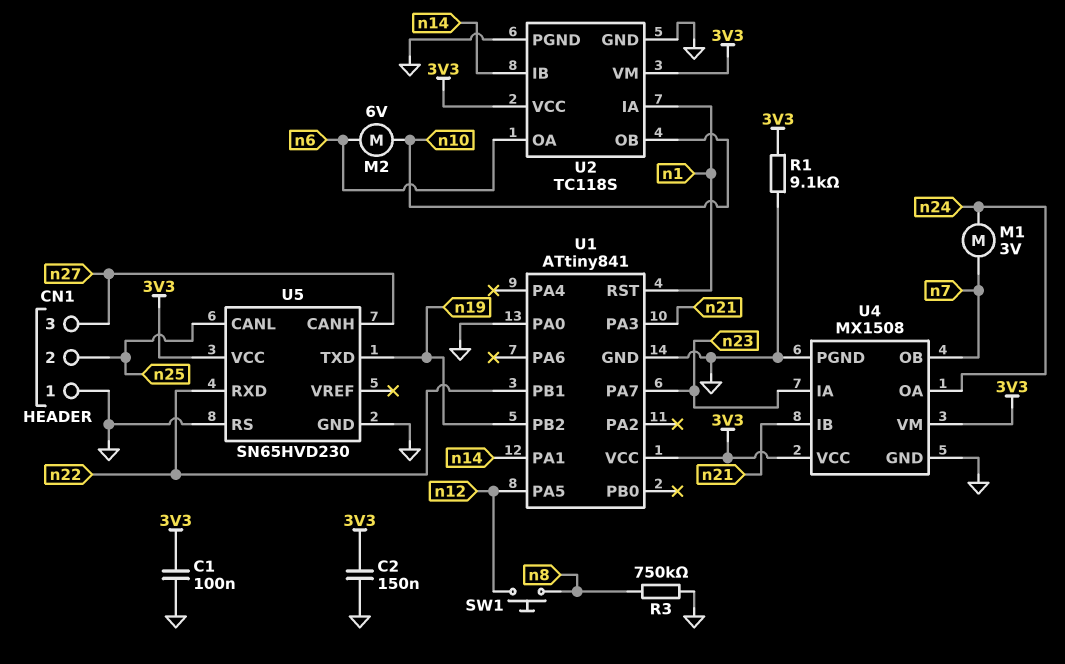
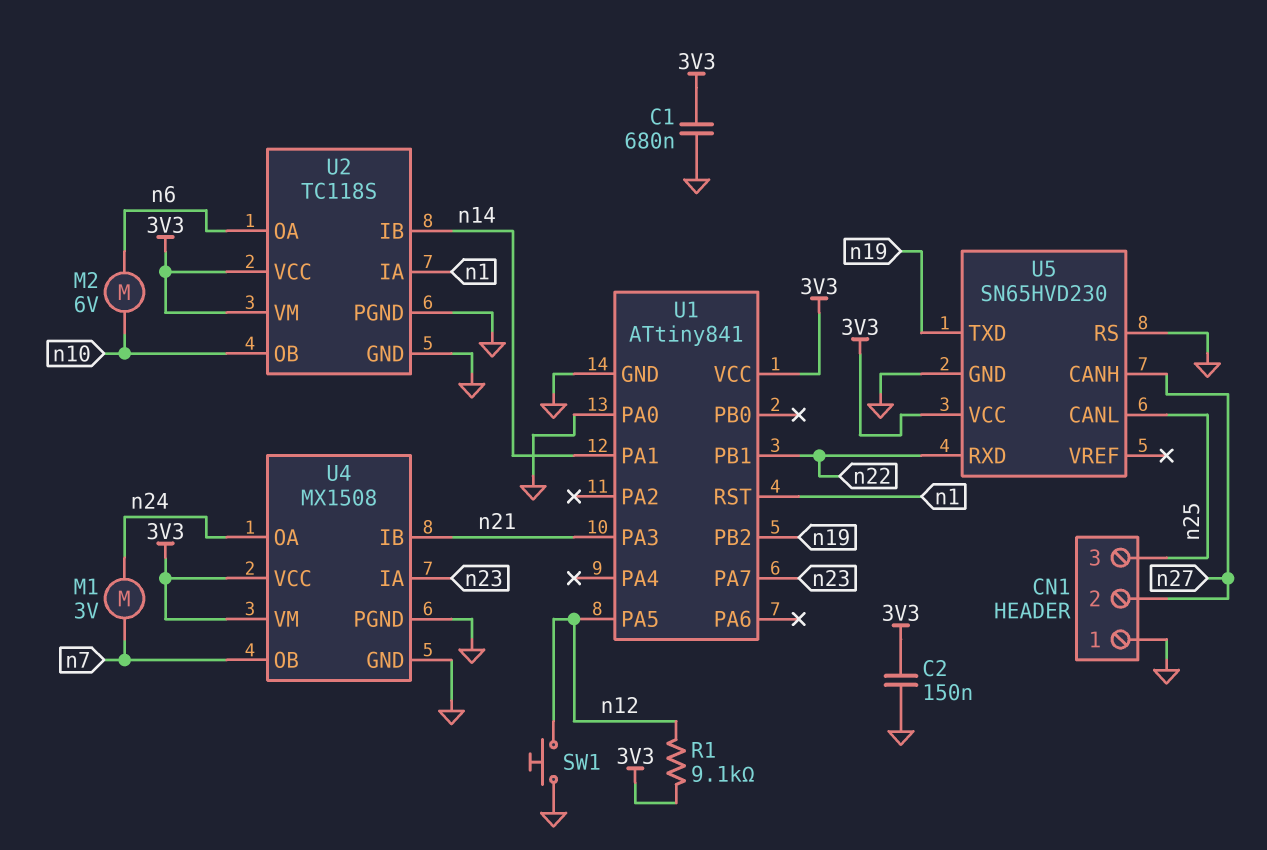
C1: 100nF (3V3, GND) -> 680nF (3V3, GND)
CN1 pin 2: n25 -> n27
CN1 pin 3: n27 -> n25
R1: 9.1k (3V3, GND) -> 9.1k (3V3, n12)
R3: 750k (GND, n8) -> none
SW1: button (n8, n12) -> button (GND, n12)

